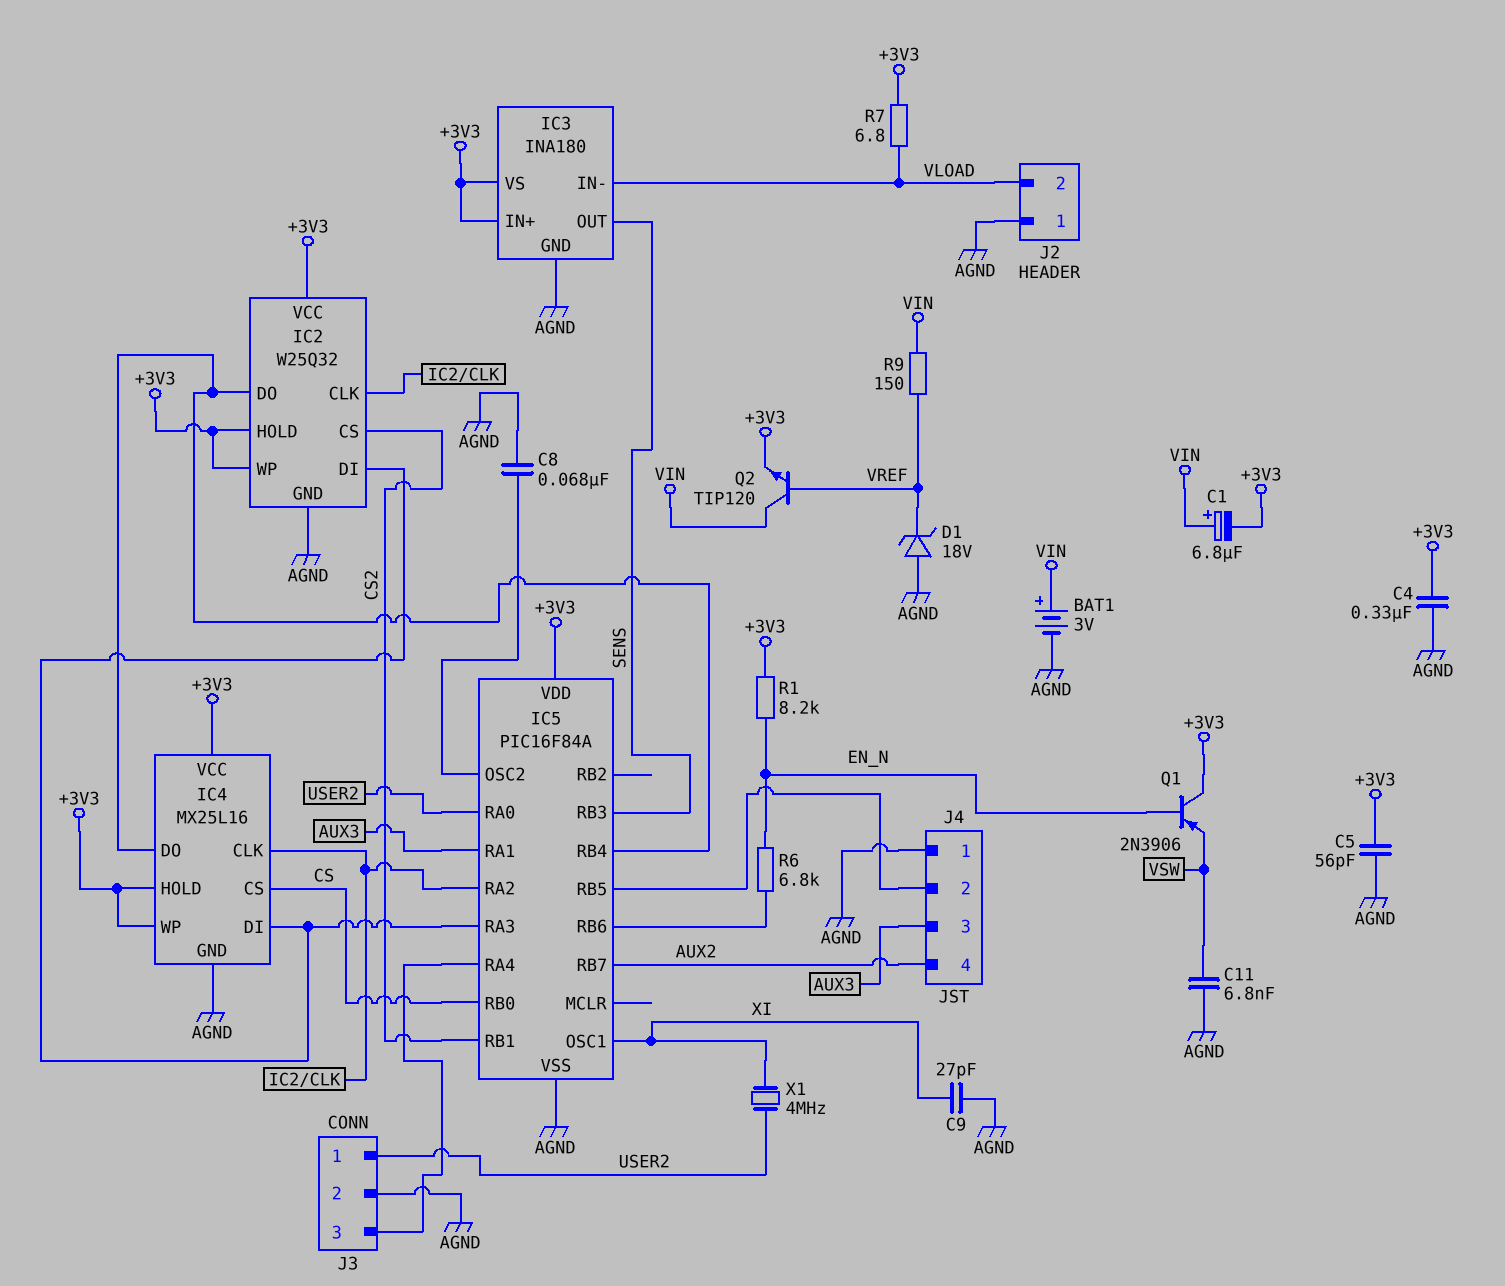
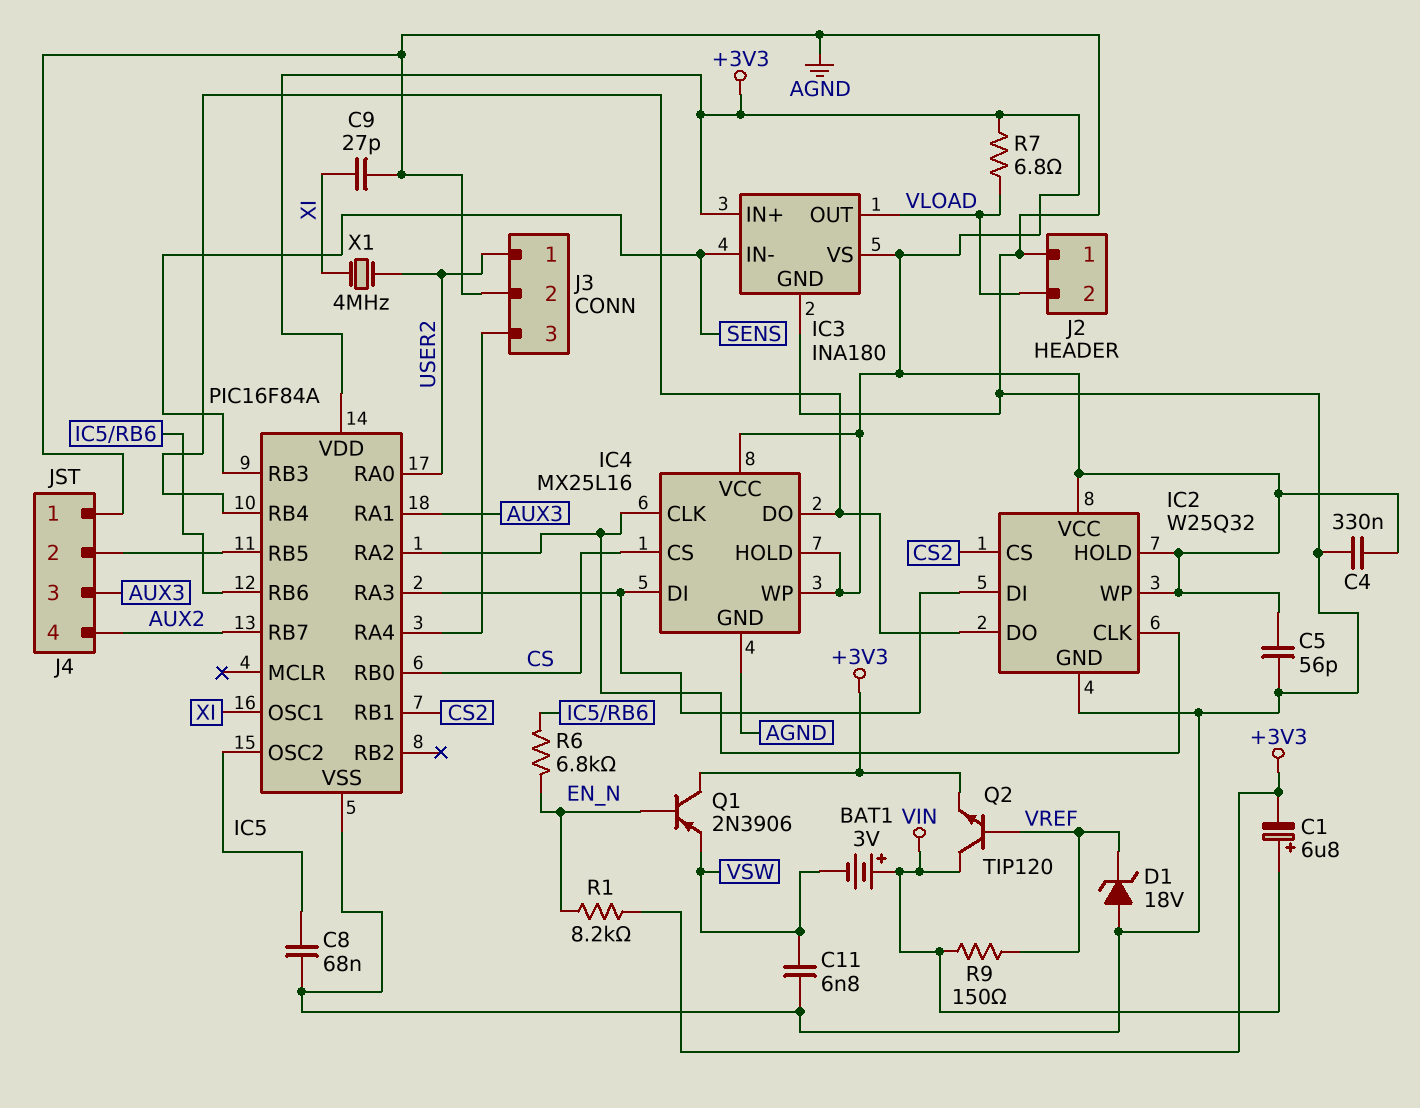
BAT1: 3V (plus VIN, minus AGND) -> 3V (plus VIN, minus VSW)
IC3 pin IN-: VLOAD -> SENS
IC3 pin OUT: SENS -> VLOAD

